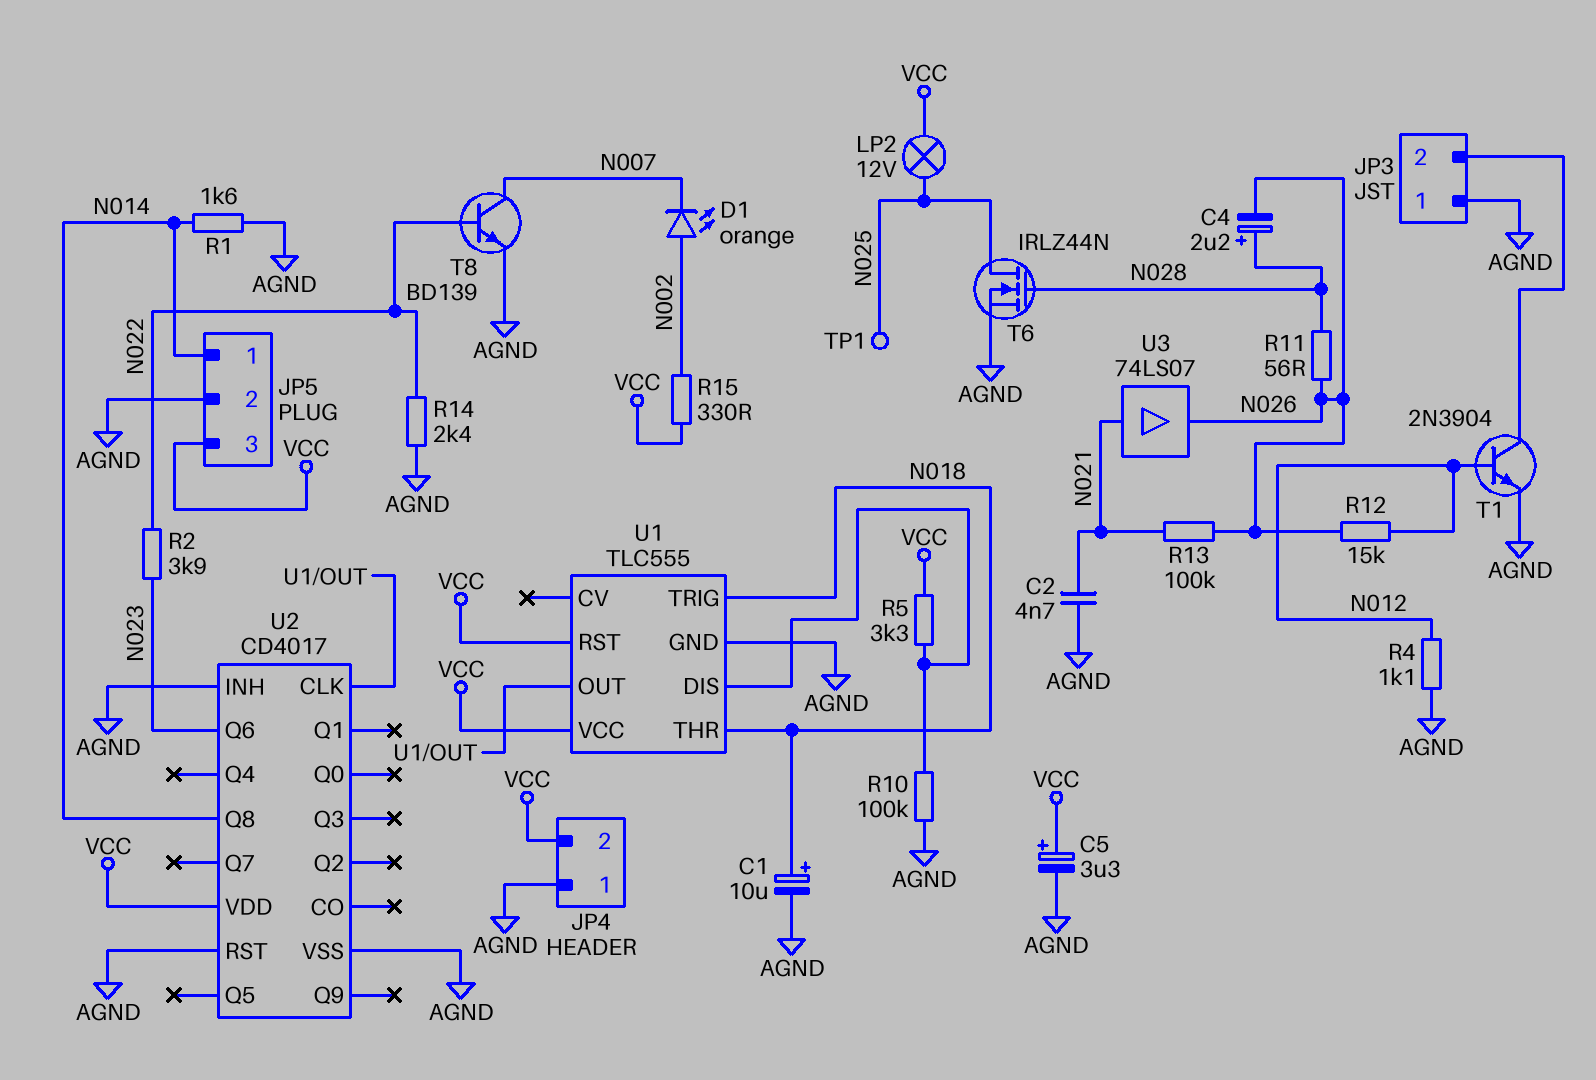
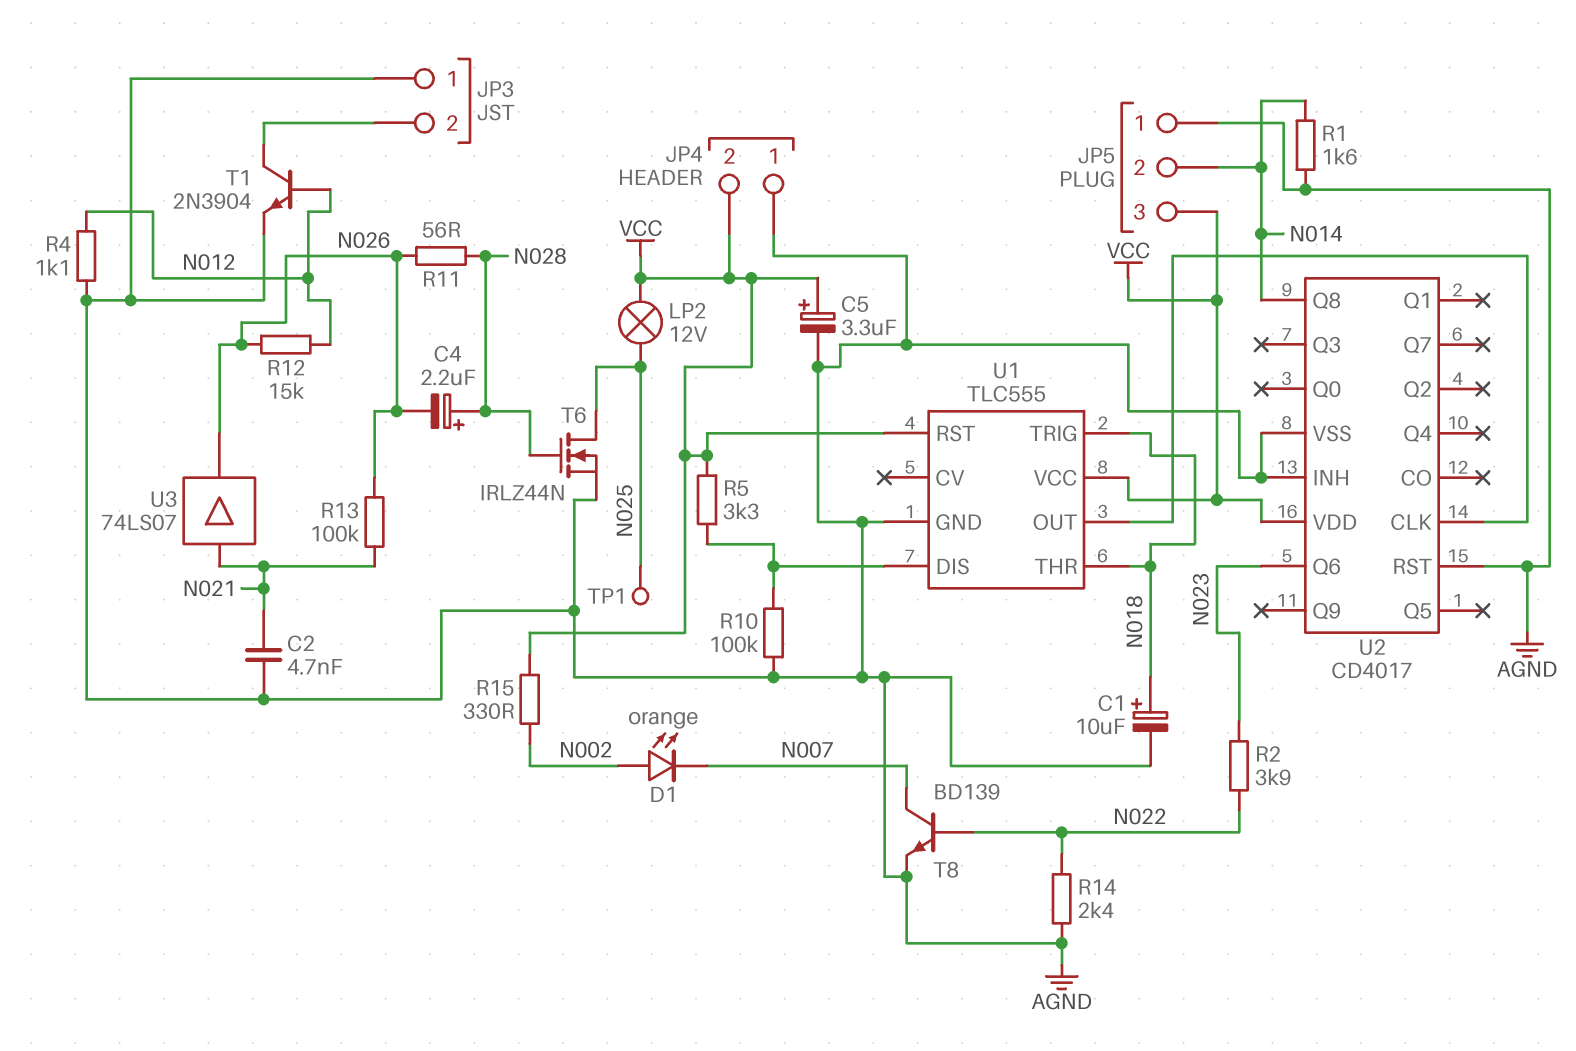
JP5 pin 1: N014 -> AGND
JP5 pin 2: AGND -> N014

